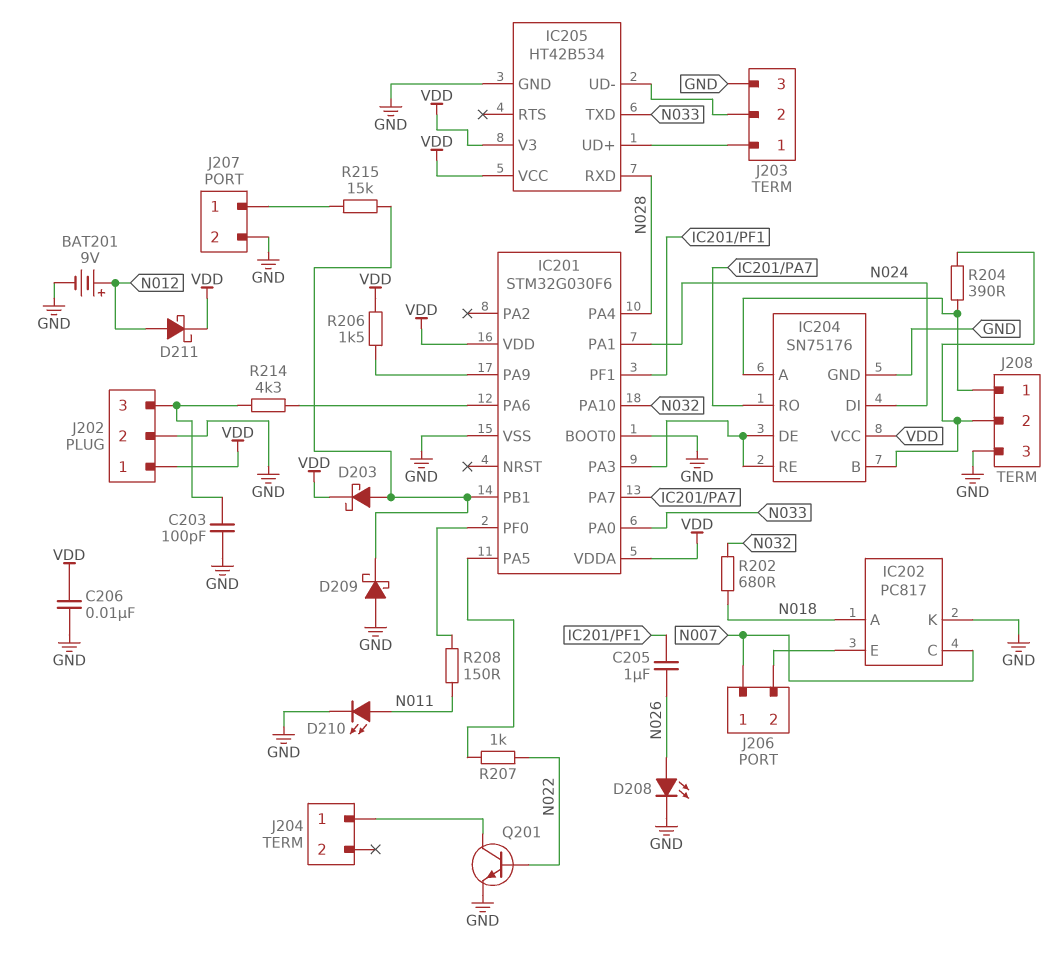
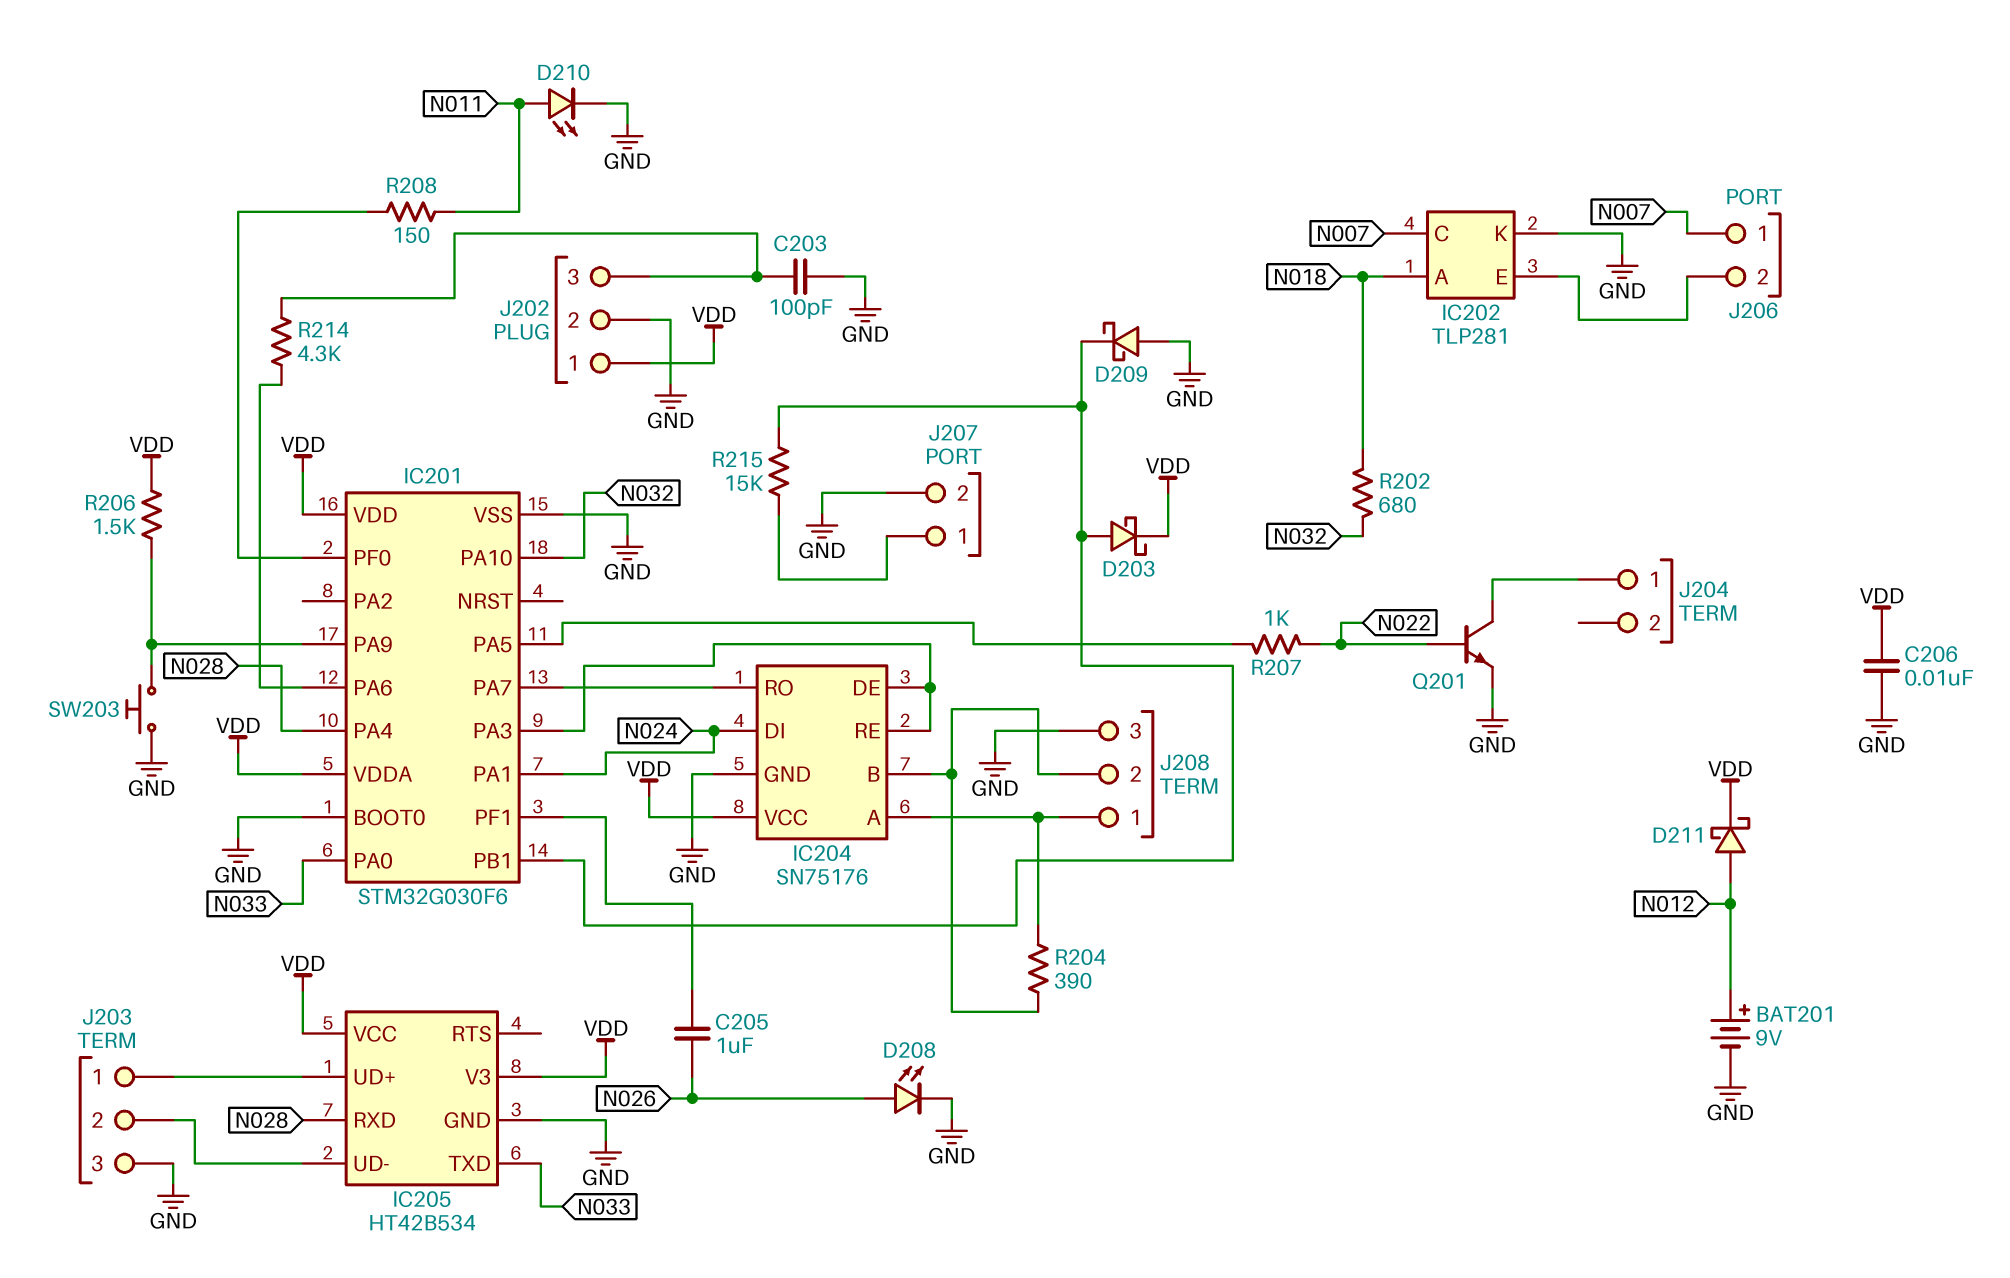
IC202: PC817 -> TLP281
SW203: none -> button (GND, IC201/PA9)

